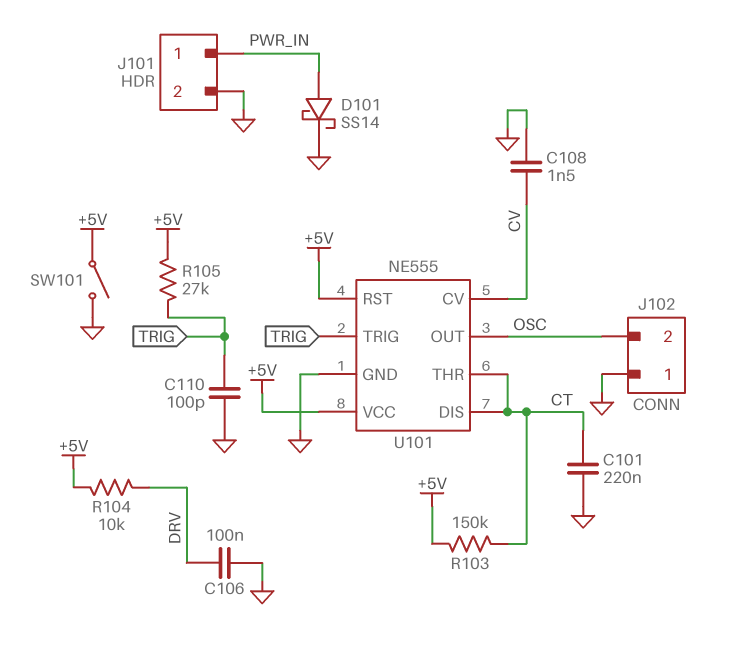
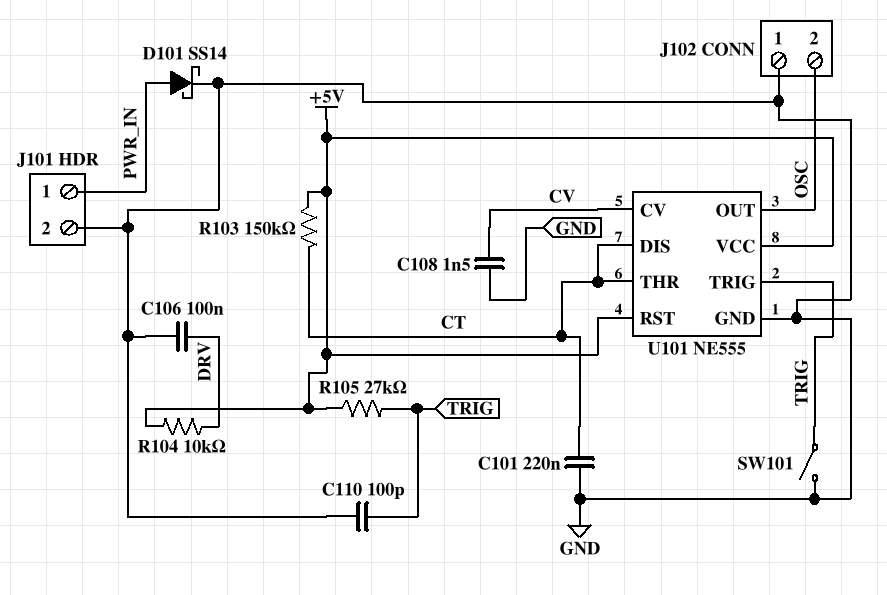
SW101: switch (+5V, GND) -> switch (GND, TRIG)

